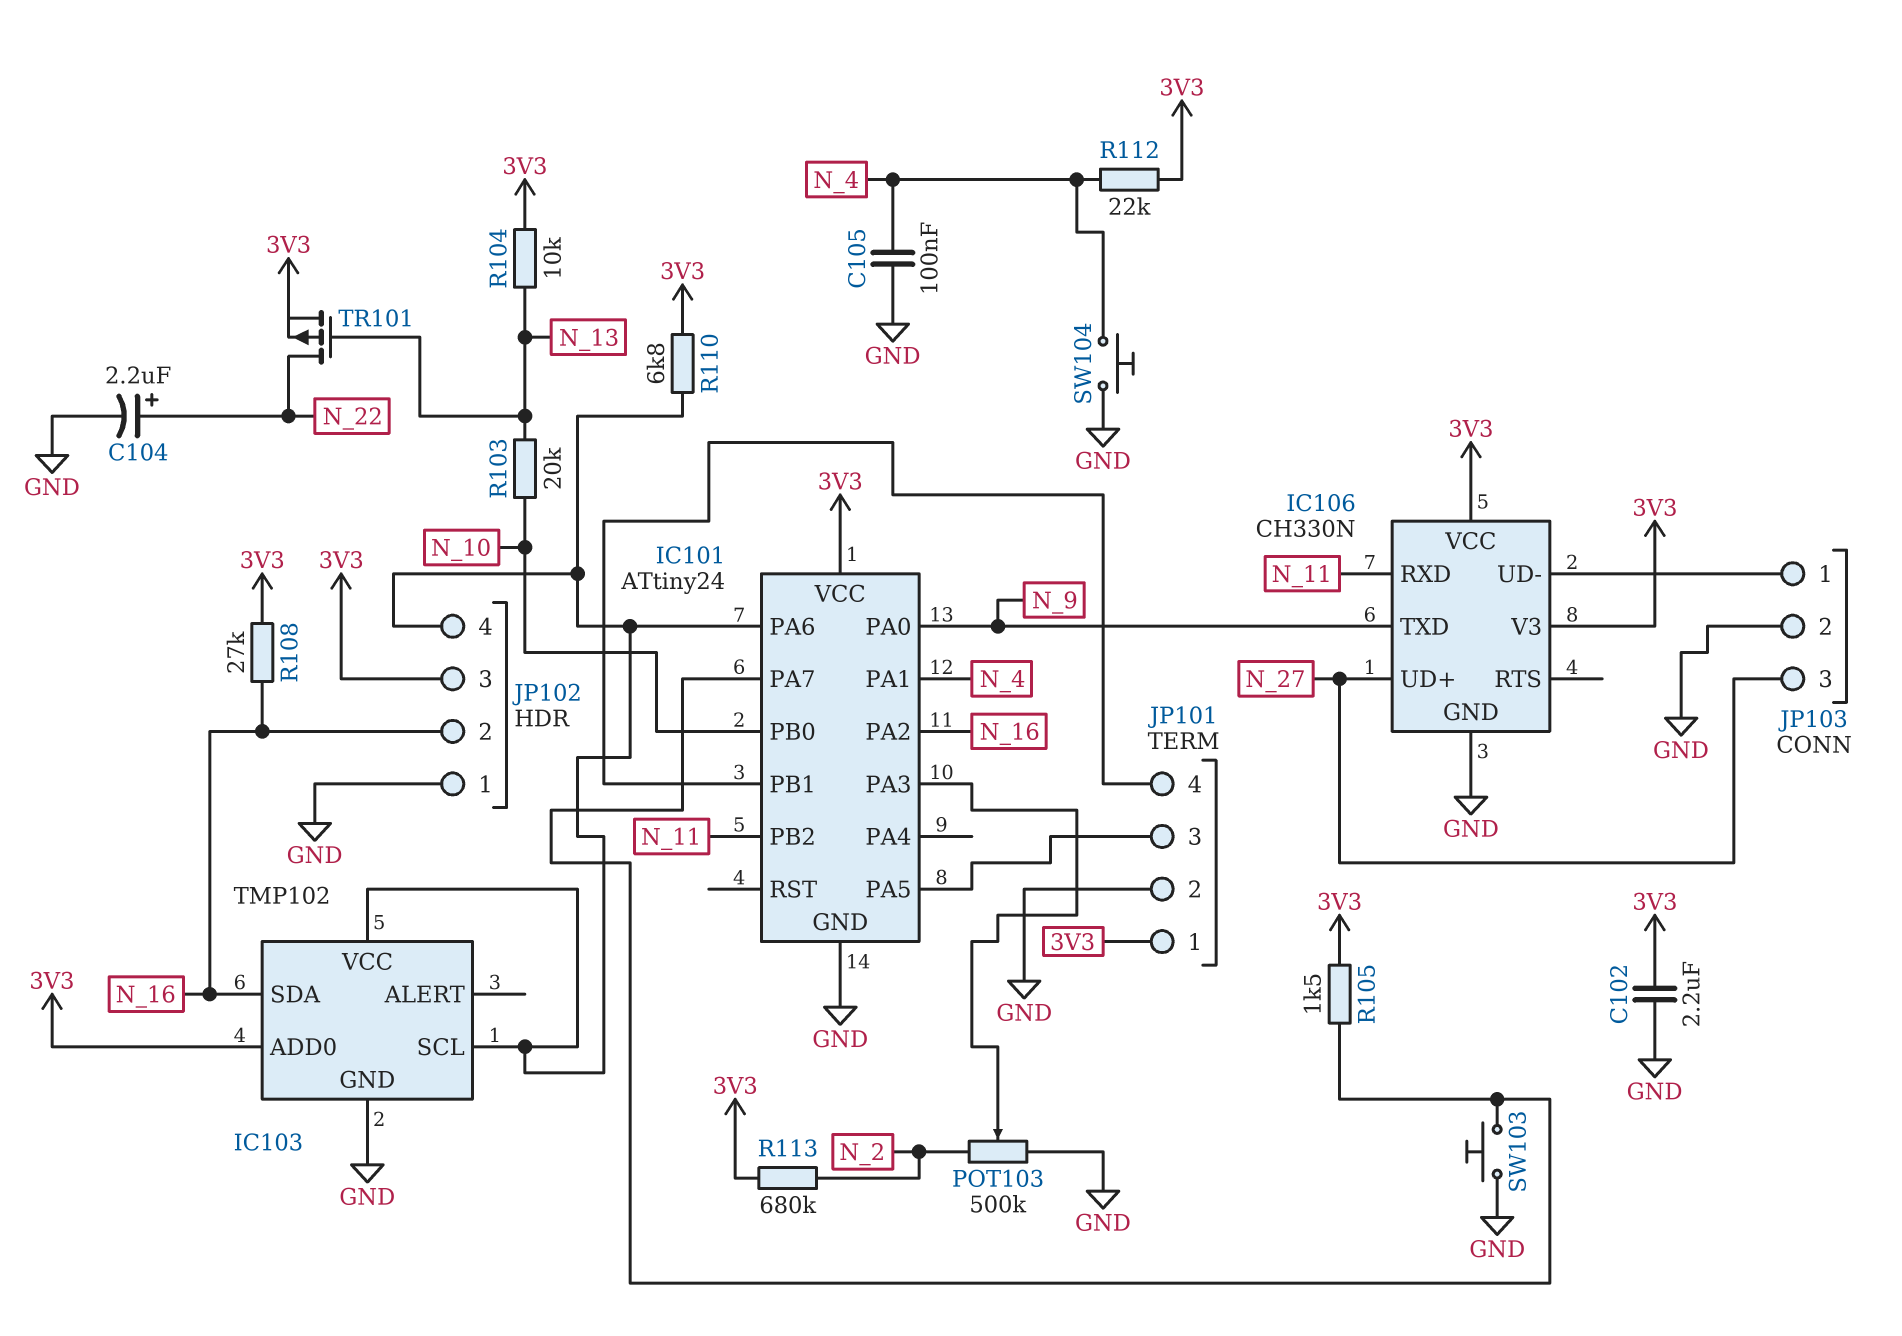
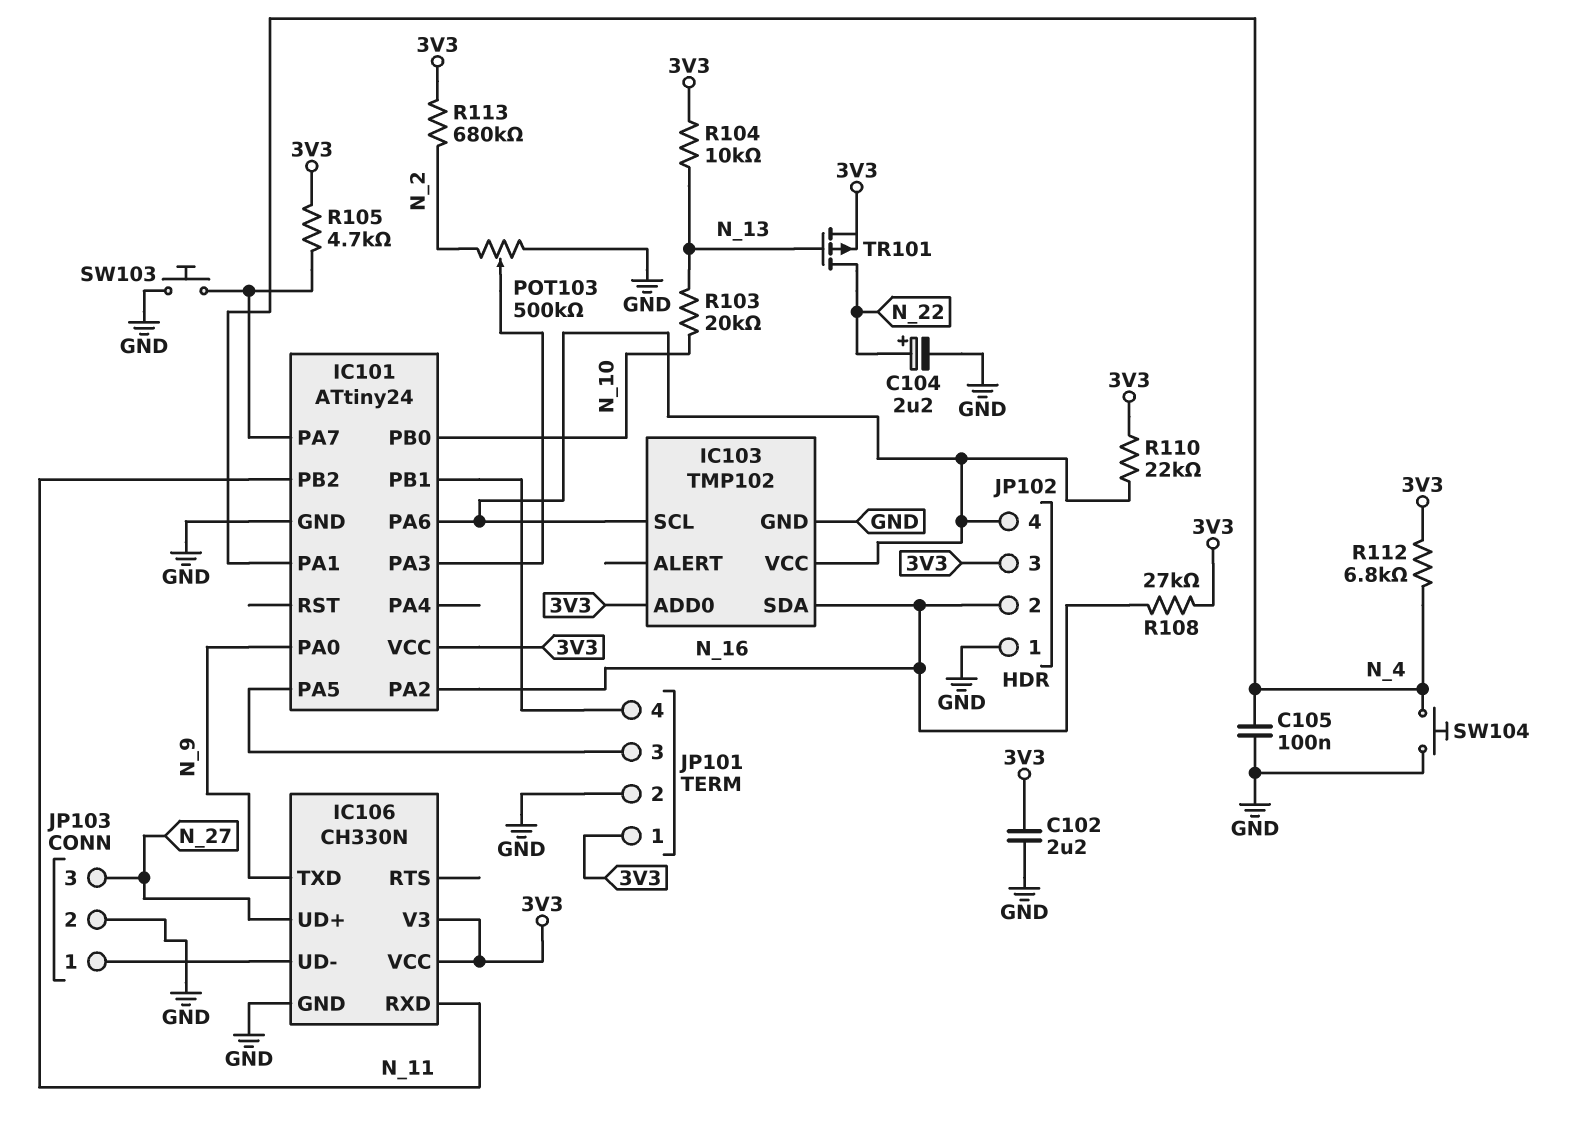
R105: 1.5k (3V3, IC101/PA7) -> 4.7k (3V3, IC101/PA7)
R110: 6.8k (3V3, IC101/PA6) -> 22k (3V3, IC101/PA6)
R112: 22k (3V3, N_4) -> 6.8k (3V3, N_4)

